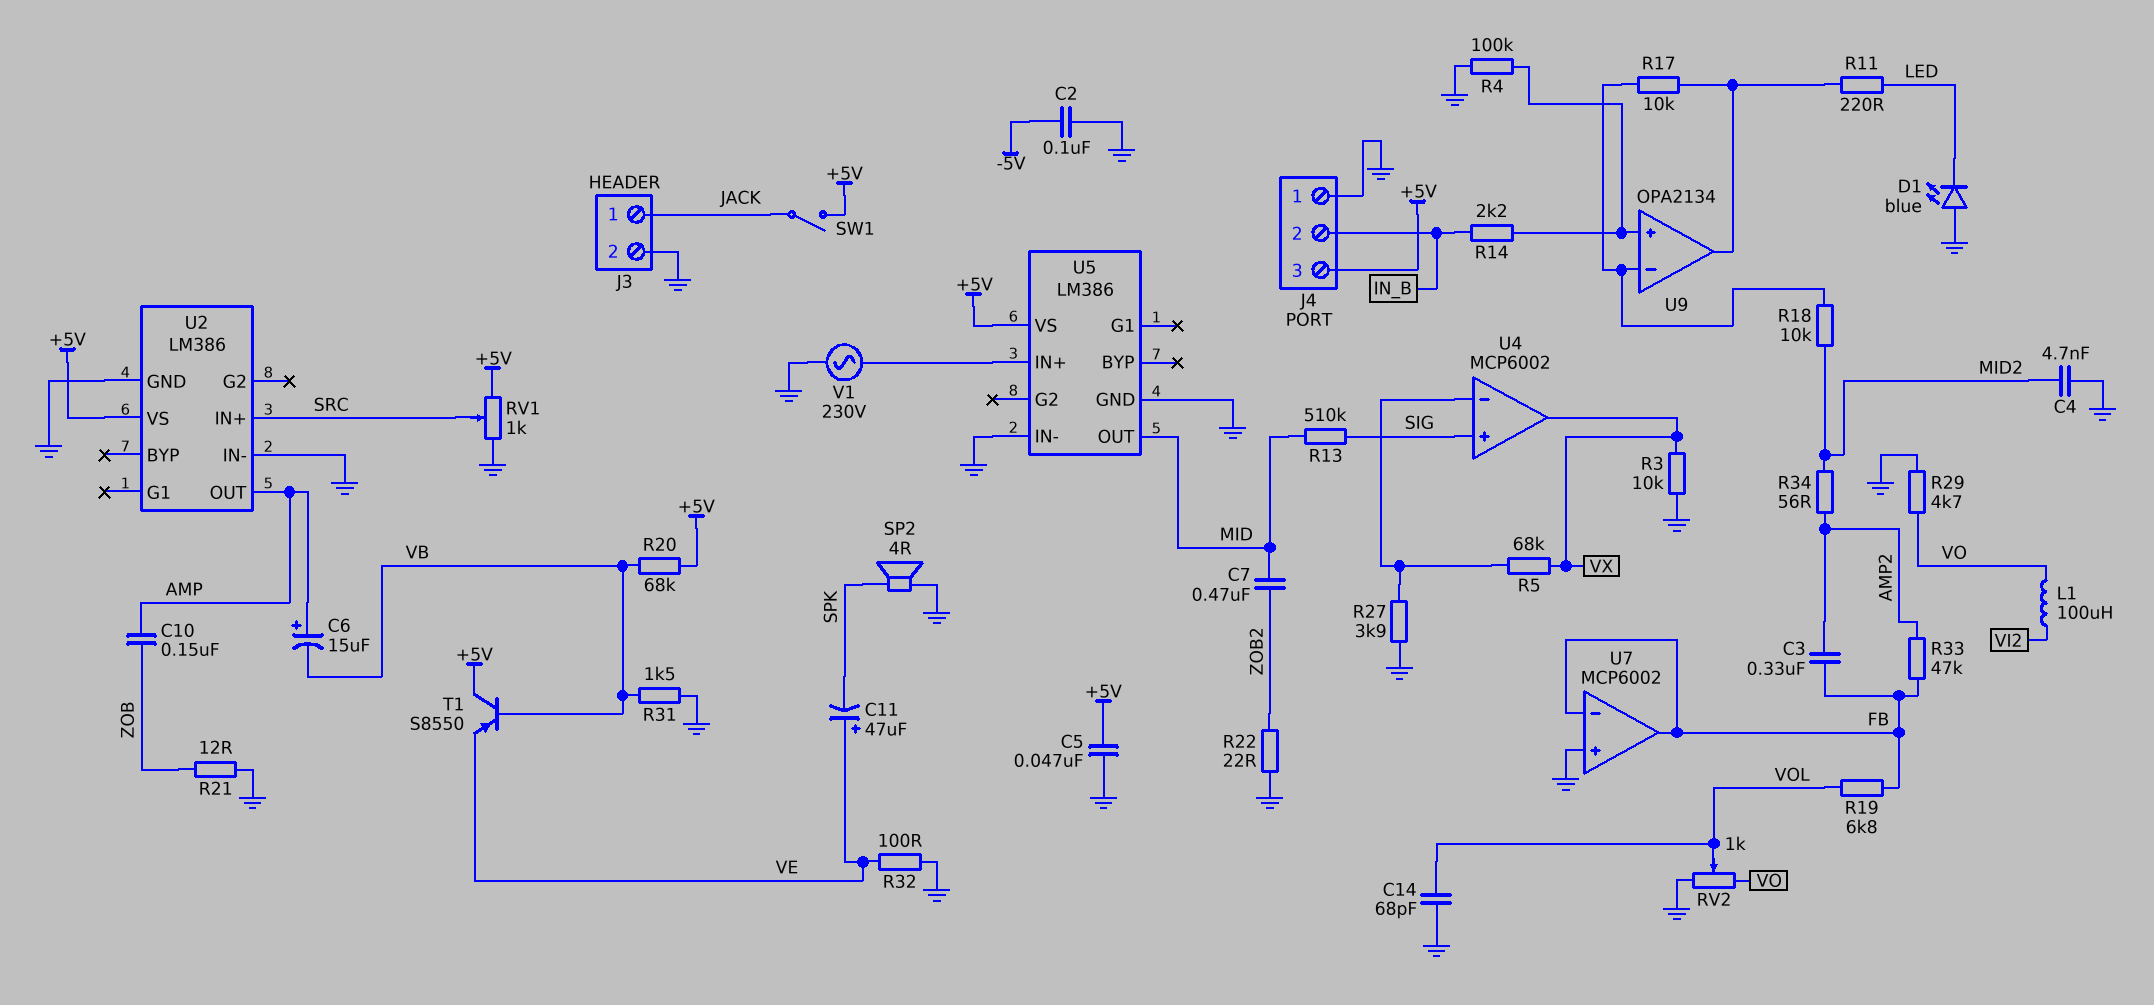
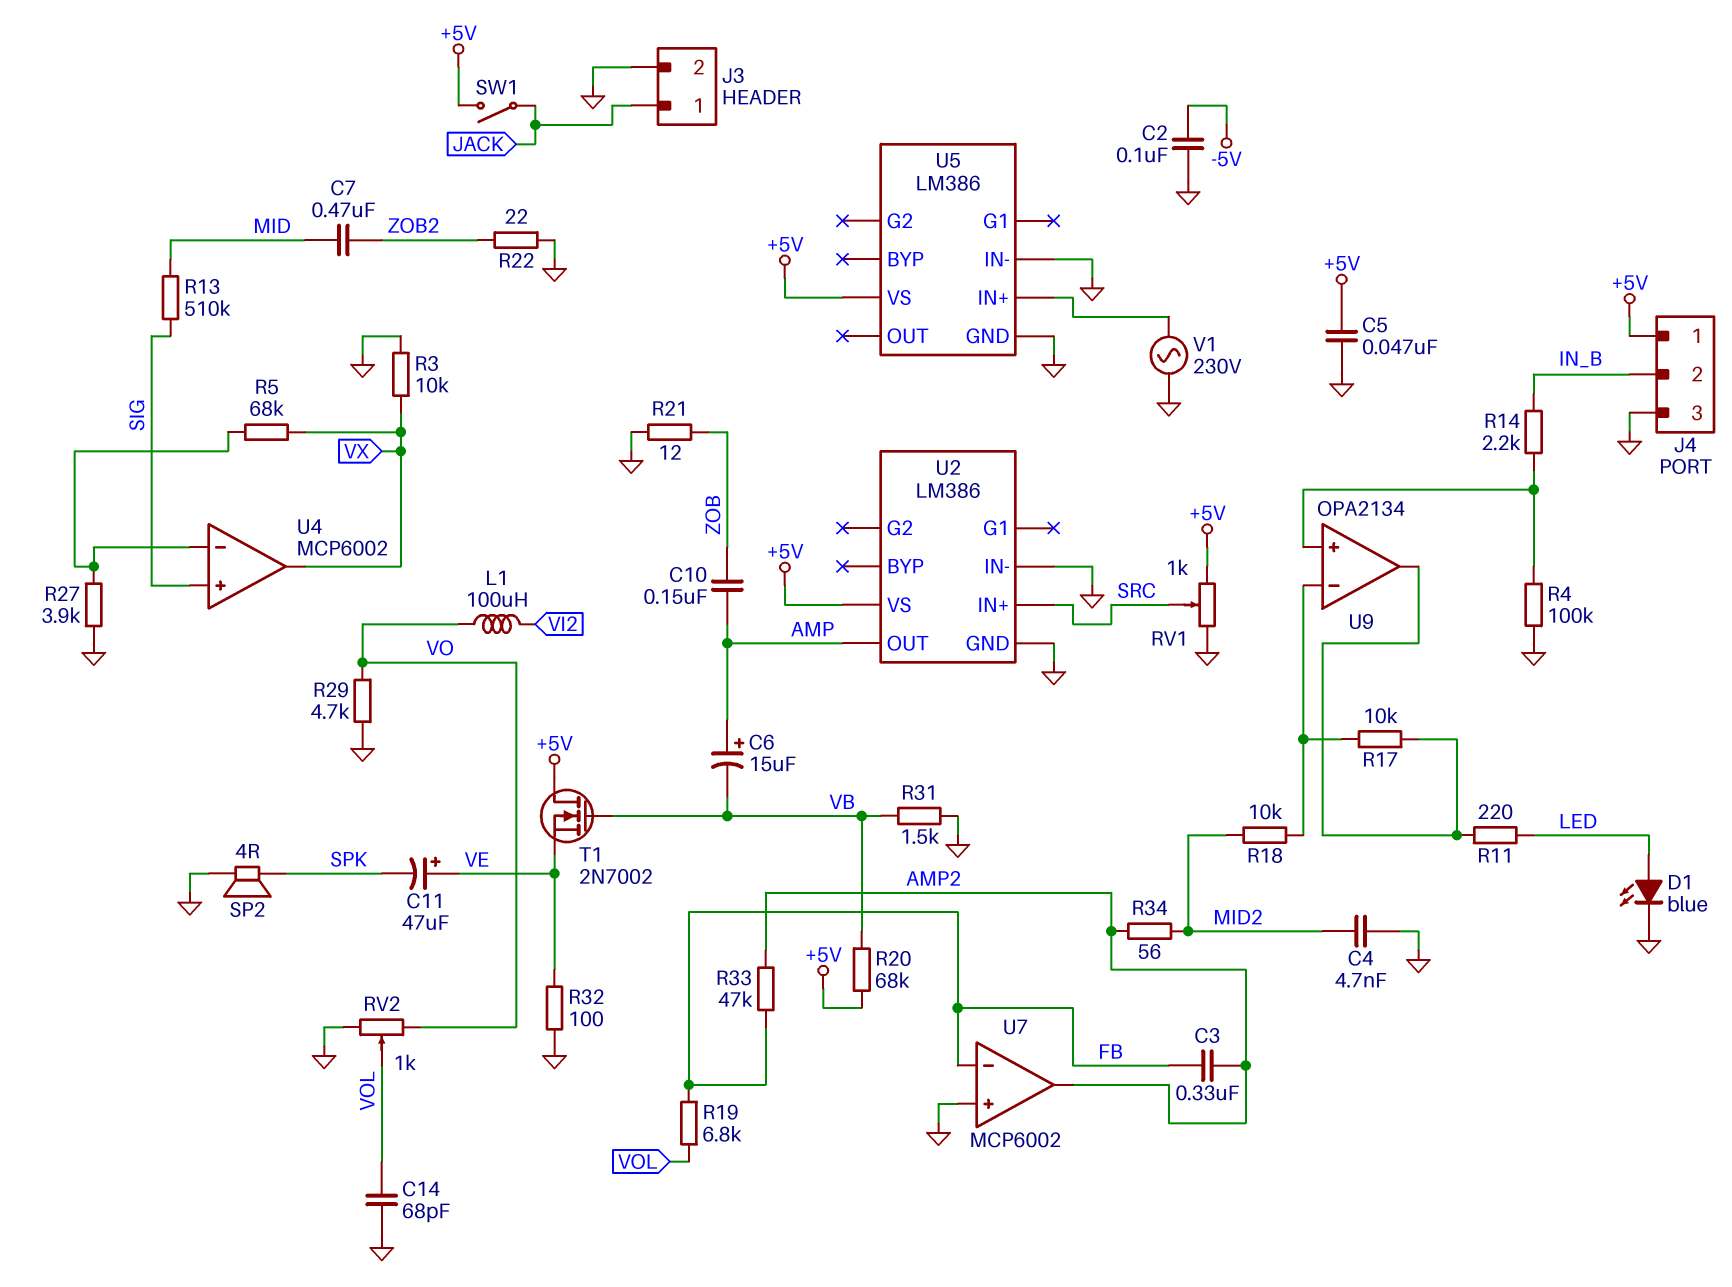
D1: LED blue (A GND, K LED) -> LED blue (A LED, K GND)
J4 pin 1: GND -> +5V
J4 pin 3: +5V -> GND
T1: PNP S8550 (B VB, C +5V, E VE) -> NMOS 2N7002 (G VB, D +5V, S VE)
U5 pin OUT: MID -> none
U7 pin out: FB -> AMP2

